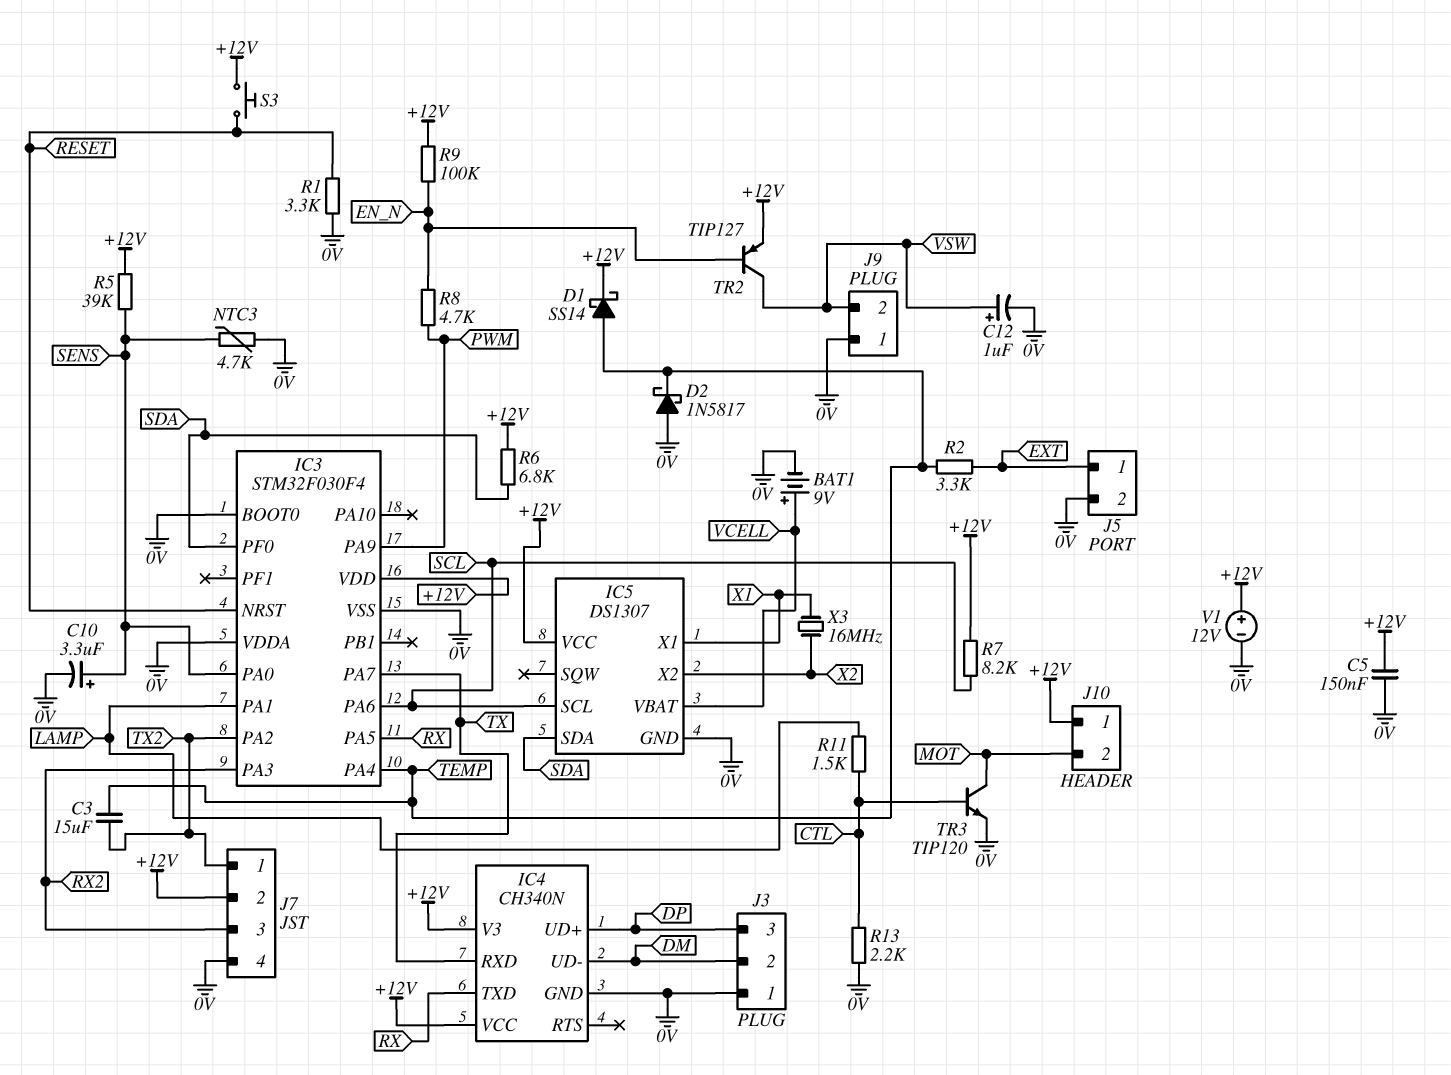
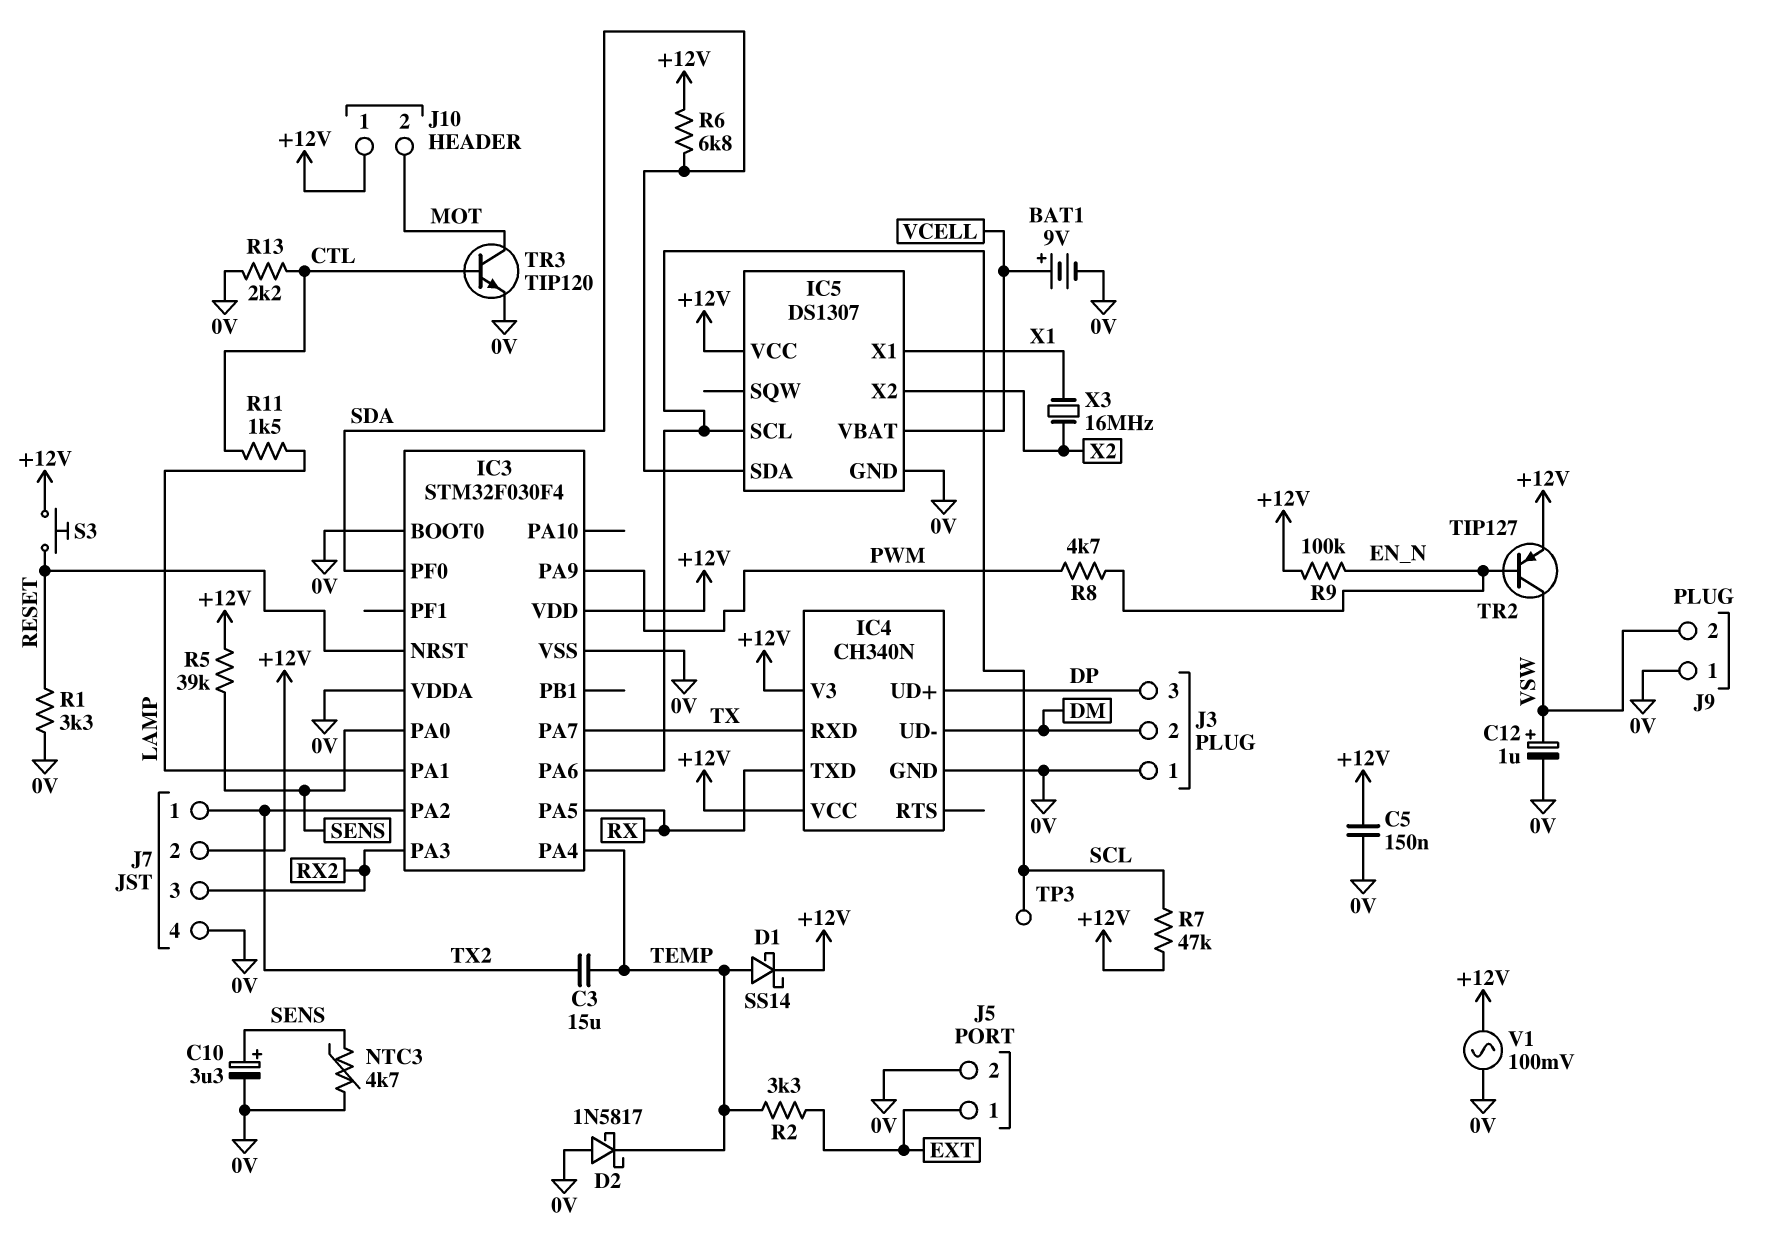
R7: 8.2k (+12V, SCL) -> 47k (+12V, SCL)
TP3: none -> test point (SCL)
V1: 12V (plus +12V, minus 0V) -> AC 100mV (+12V, 0V)

